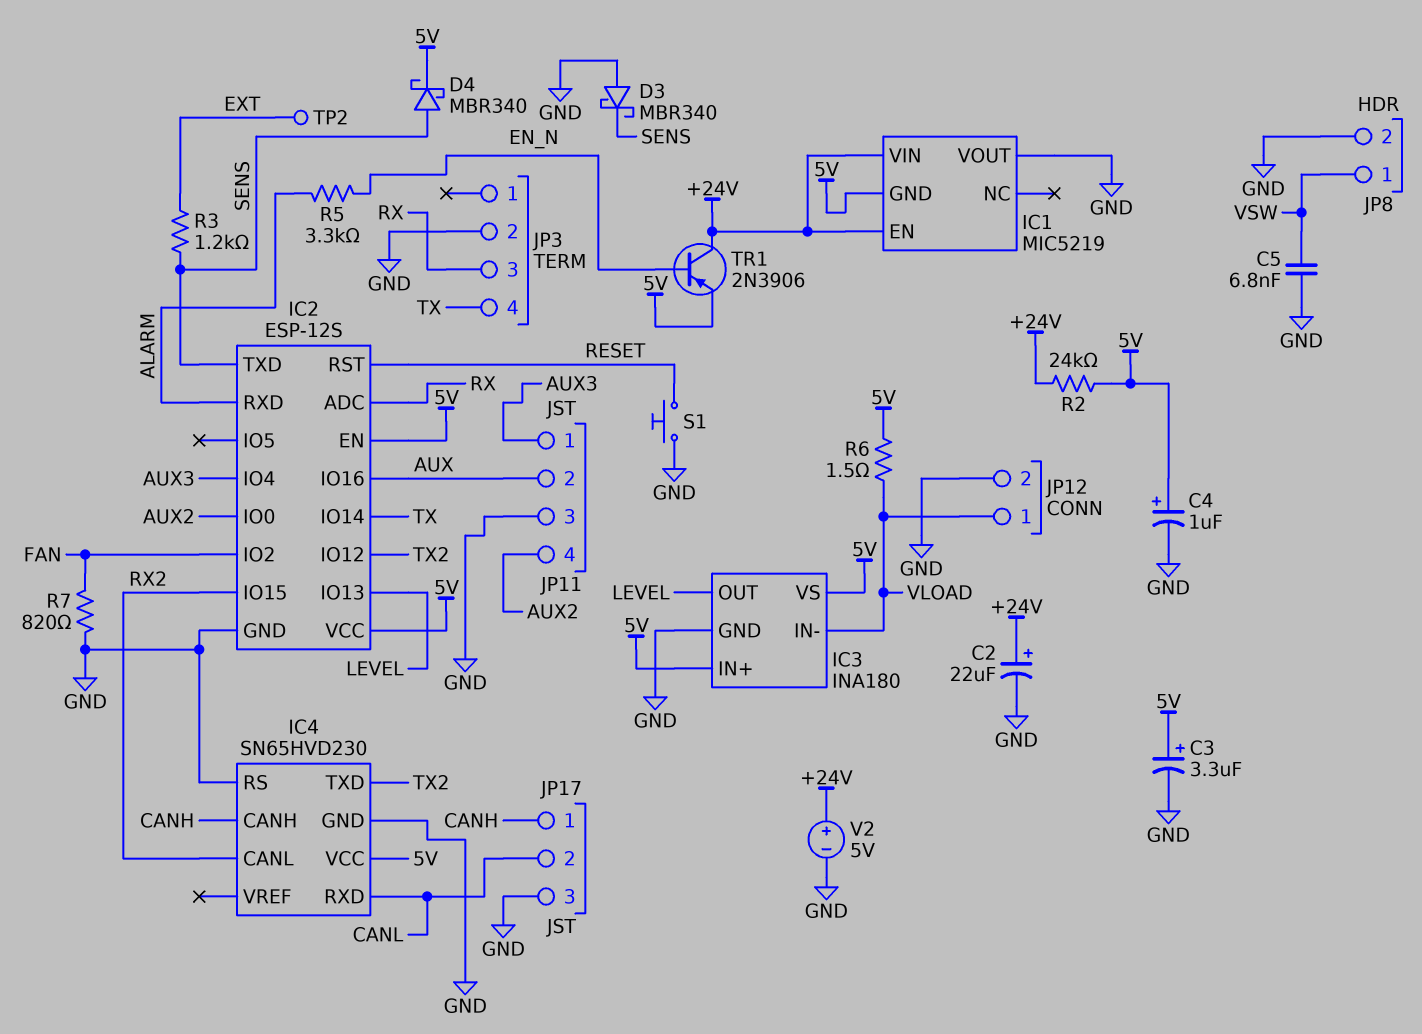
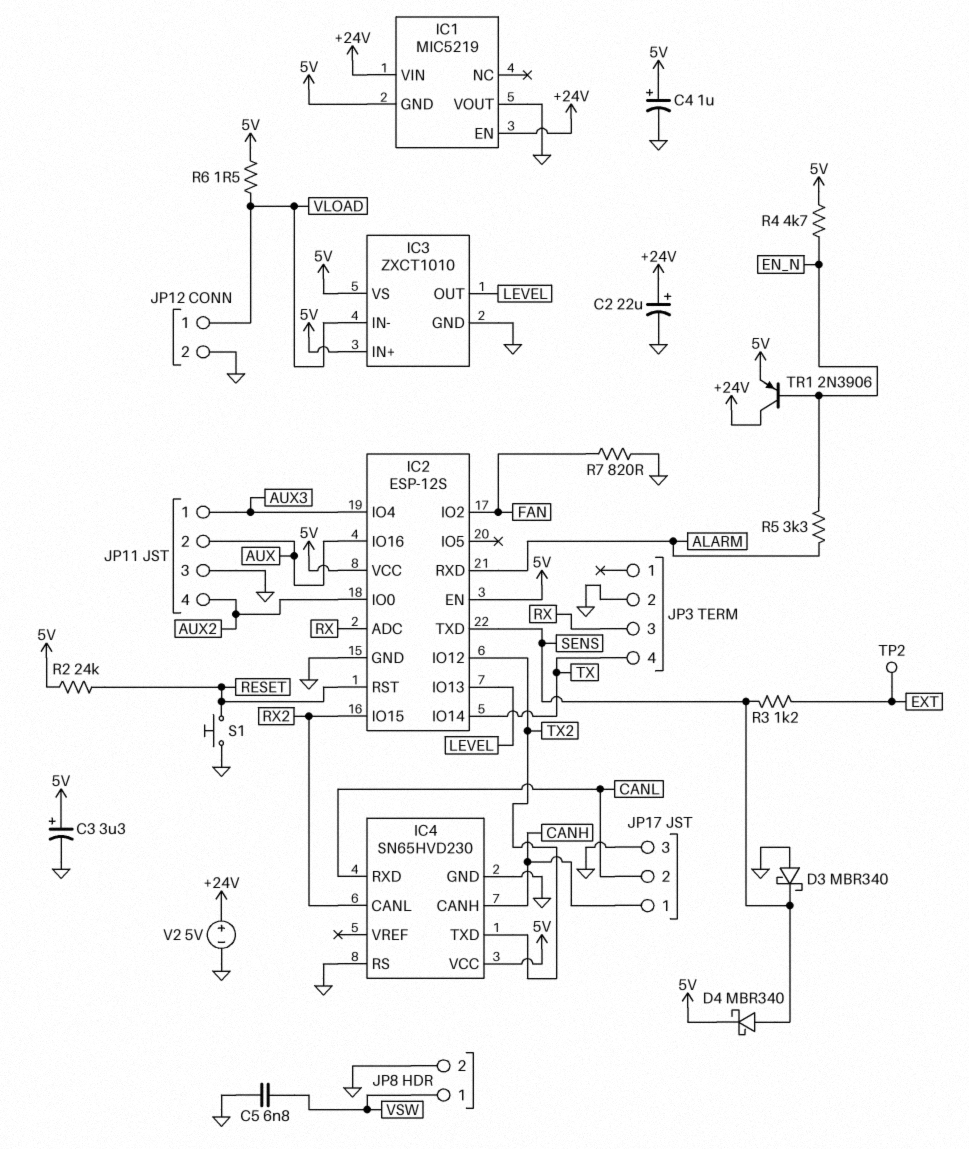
IC3: INA180 -> ZXCT1010
R2: 24k (+24V, 5V) -> 24k (5V, RESET)
R4: none -> 4.7k (5V, EN_N)

